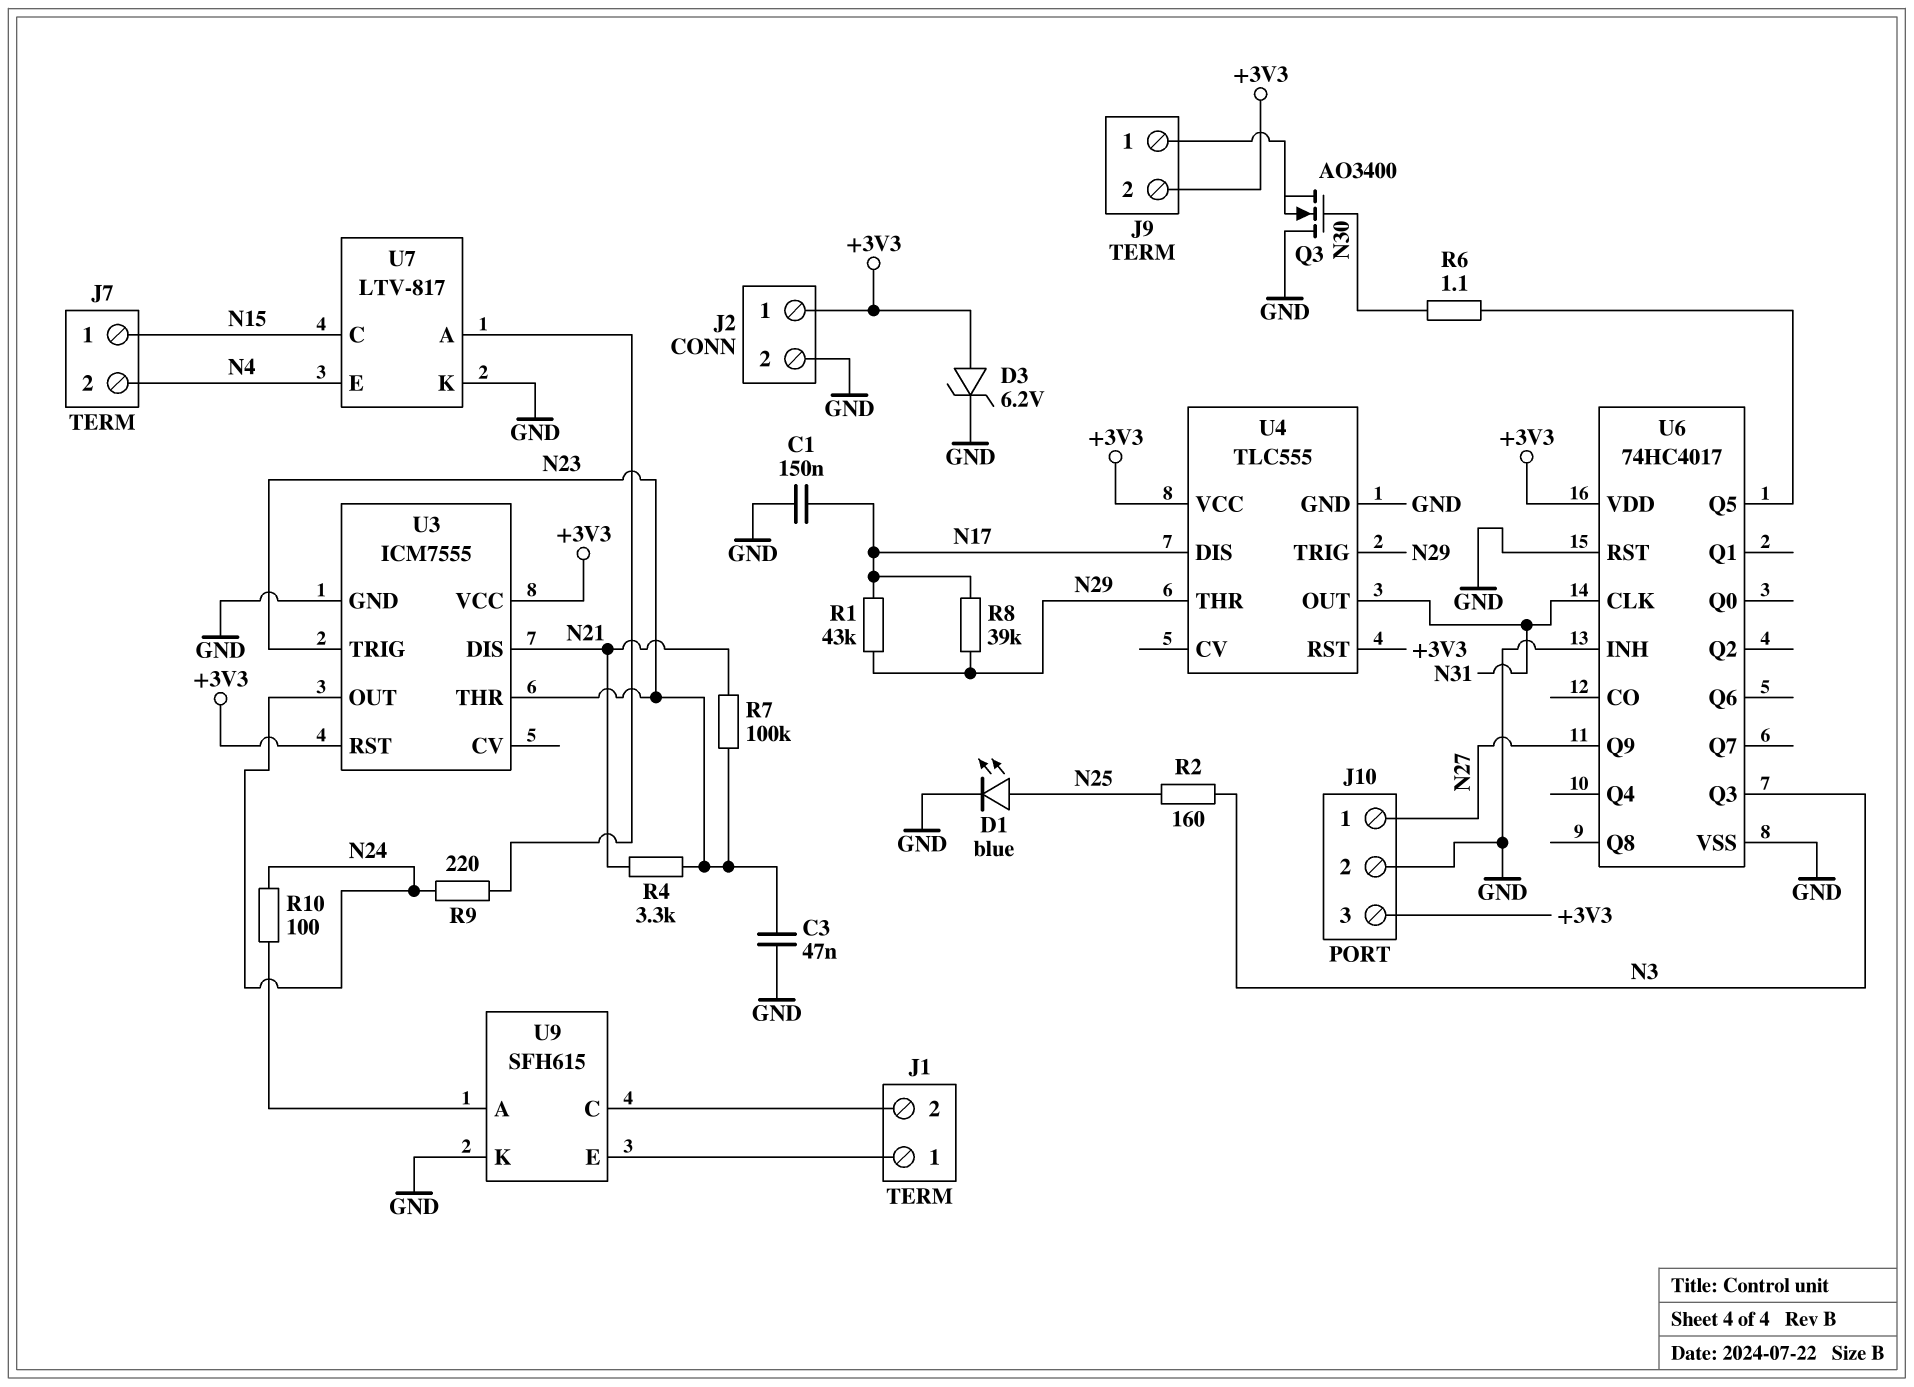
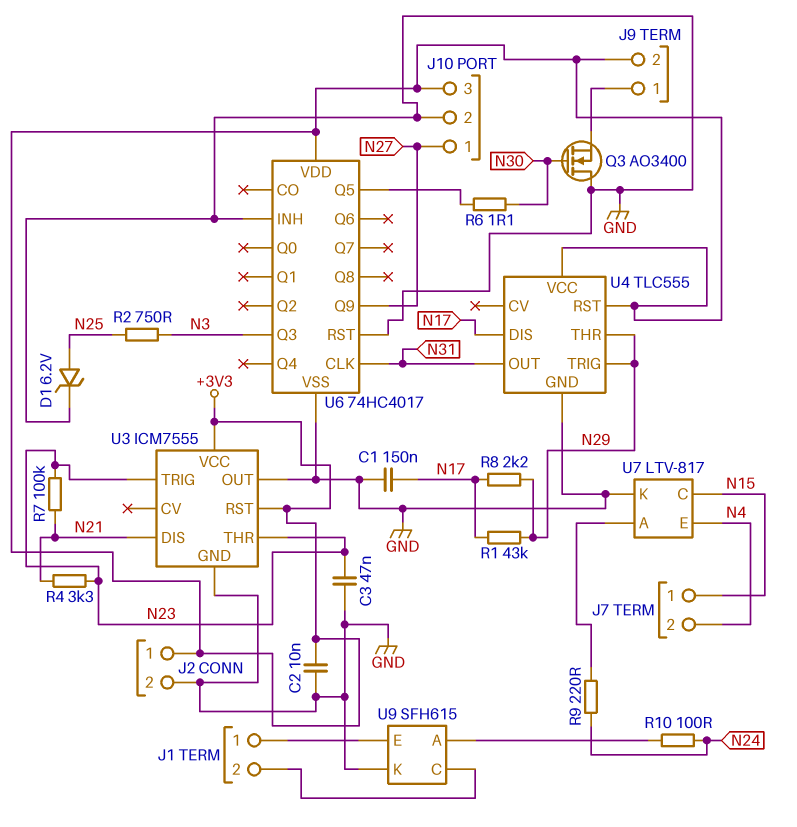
C2: none -> 10nF (+3V3, GND)
D1: LED blue (A N25, K GND) -> zener 6.2V (A N25, K GND)
D3: zener 6.2V (A +3V3, K GND) -> none
R2: 160 (N3, N25) -> 750 (N3, N25)
R8: 39k (N17, N29) -> 2.2k (N17, N29)
U3 pin OUT: N24 -> GND

